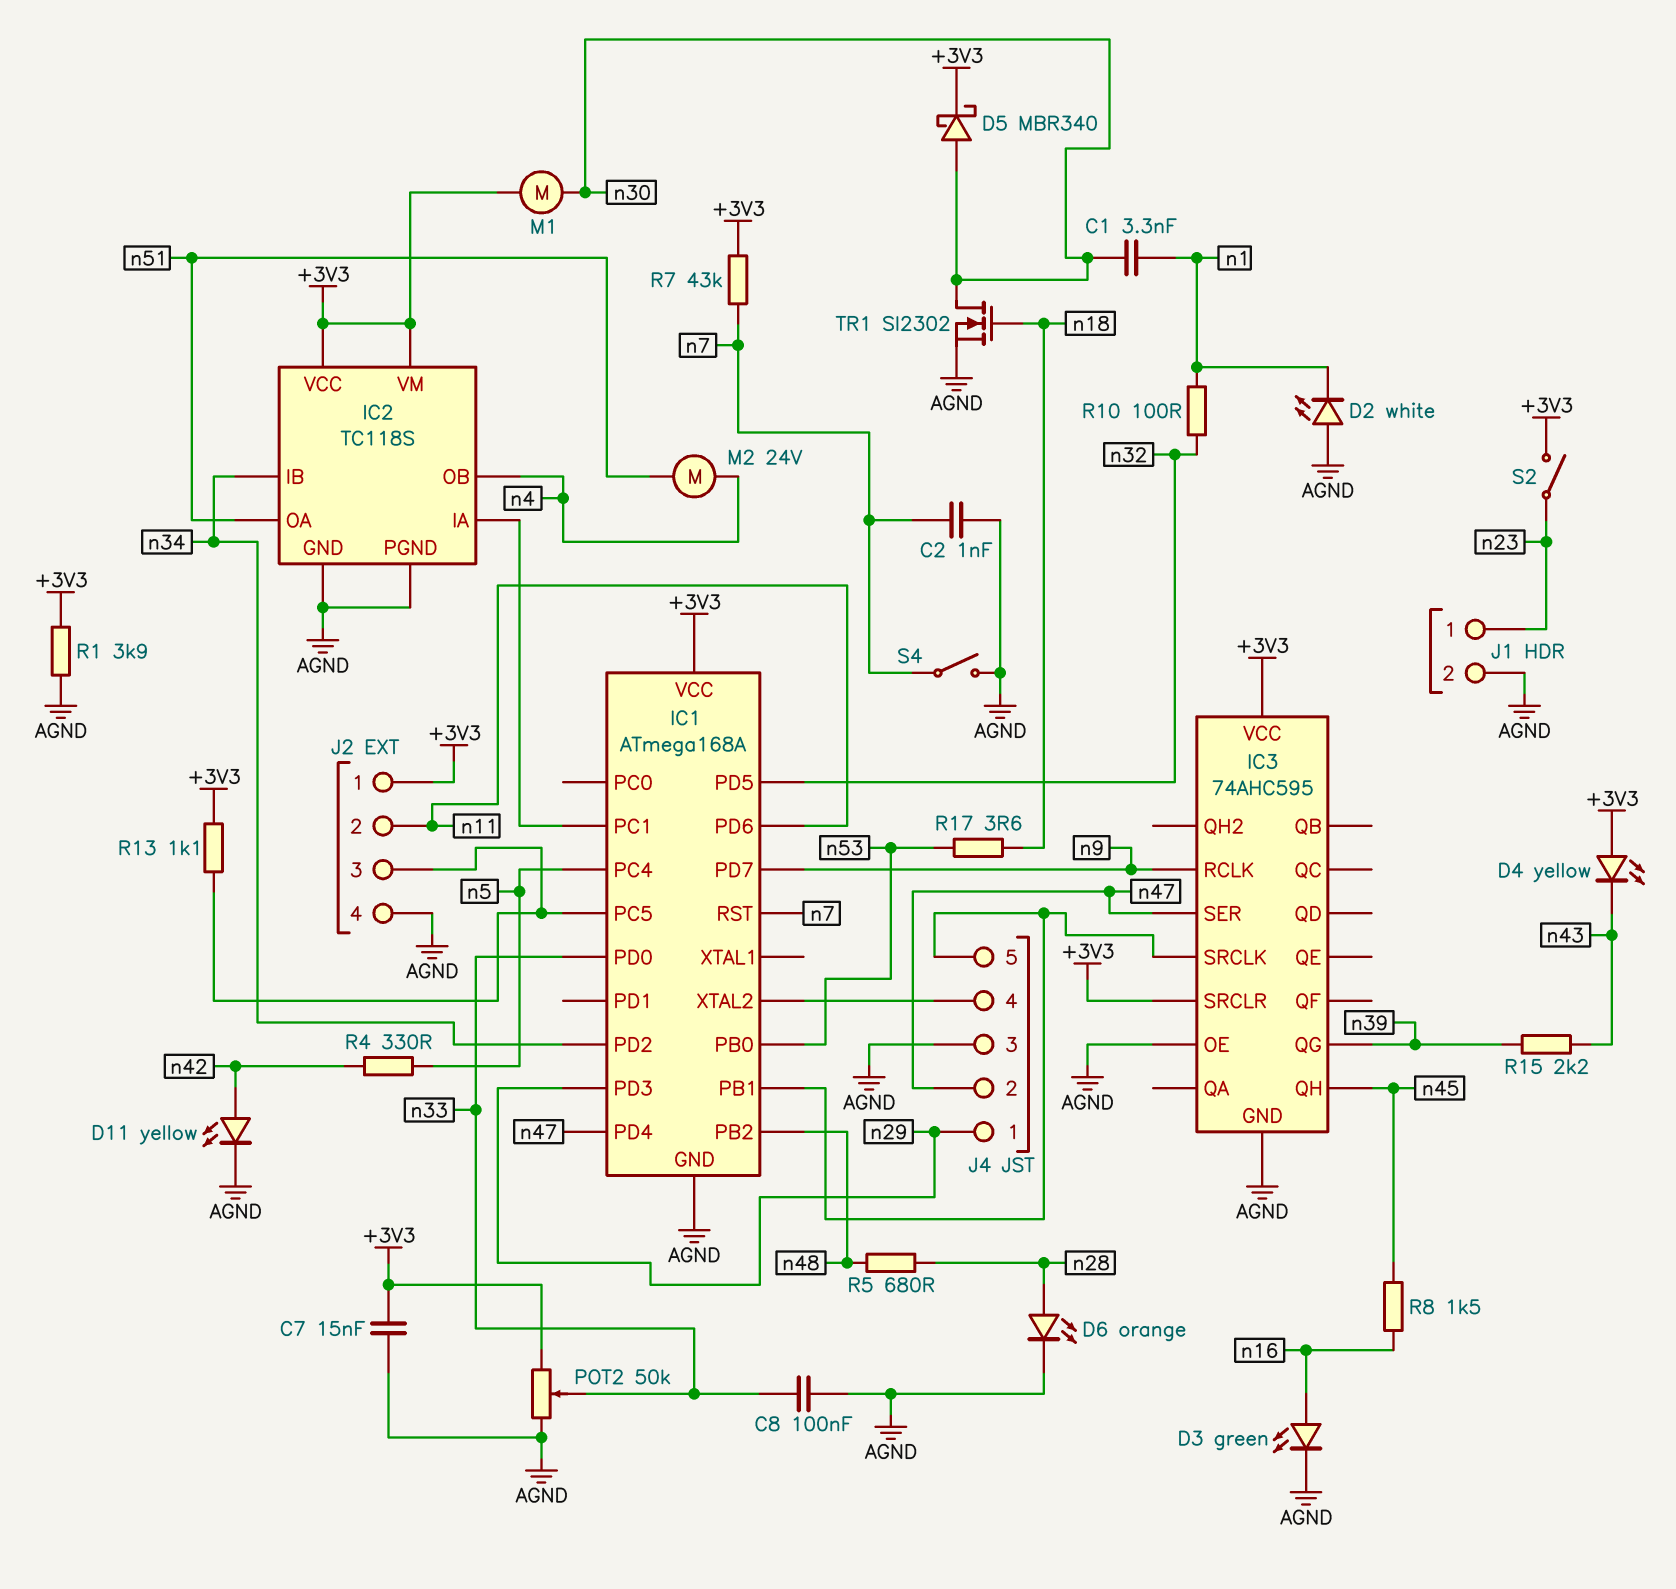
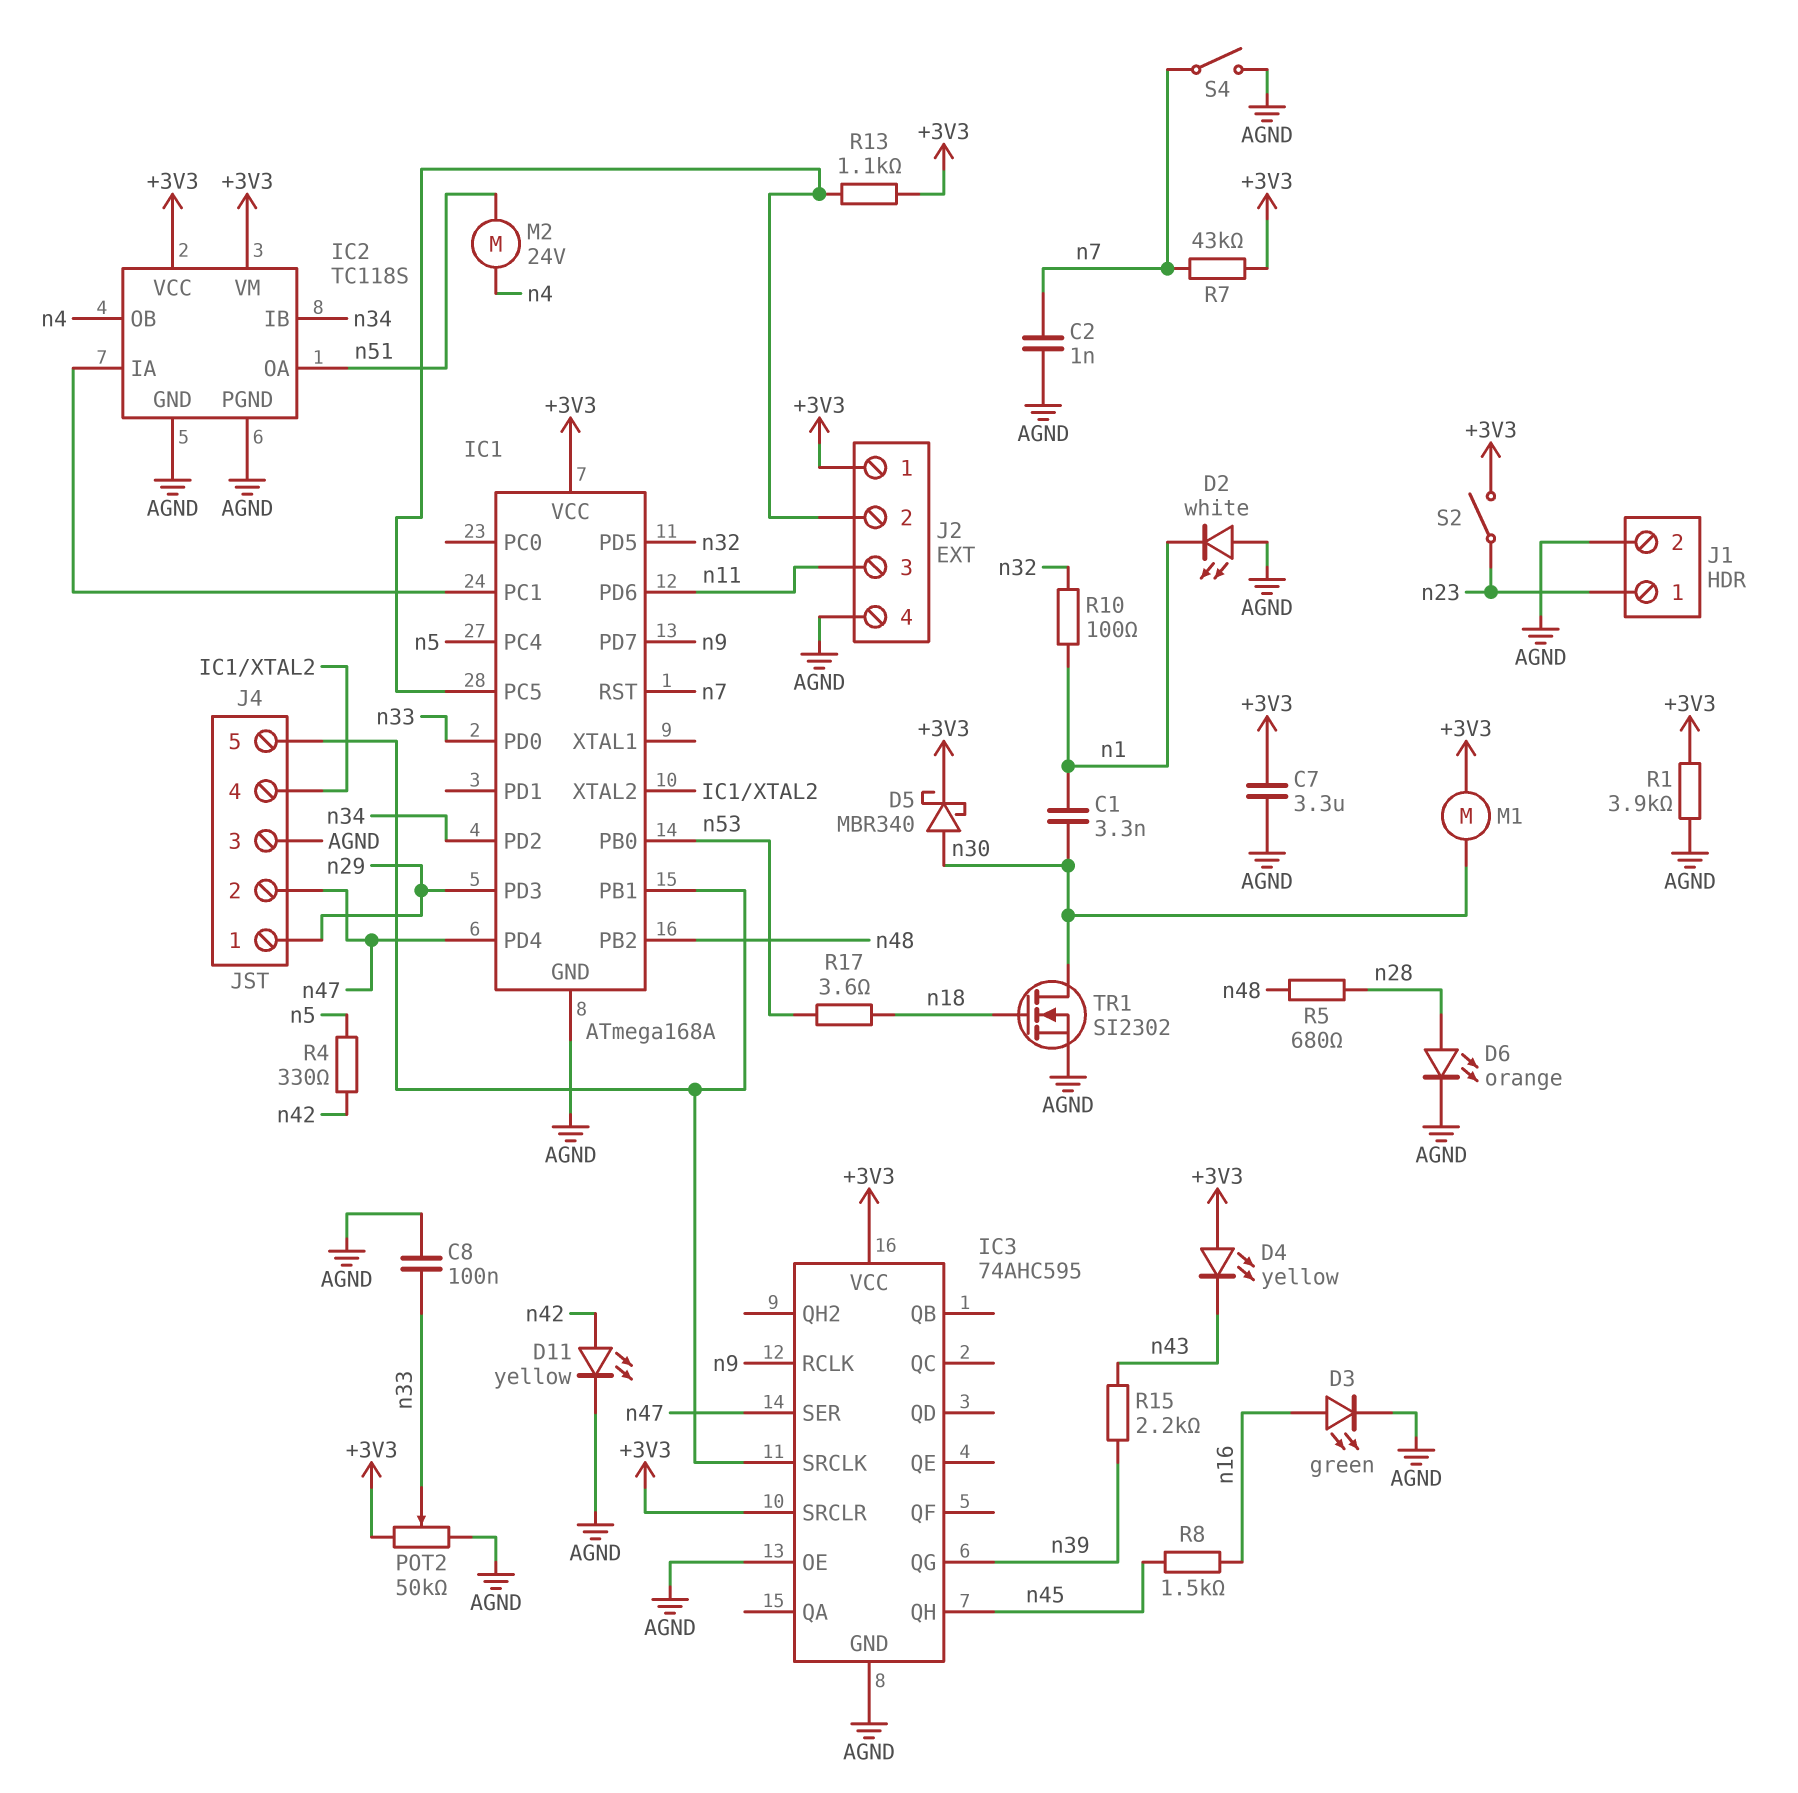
C7: 15nF (+3V3, AGND) -> 3.3uF (+3V3, AGND)
J2 pin 2: n11 -> IC1/PC5
J2 pin 3: IC1/PC5 -> n11

